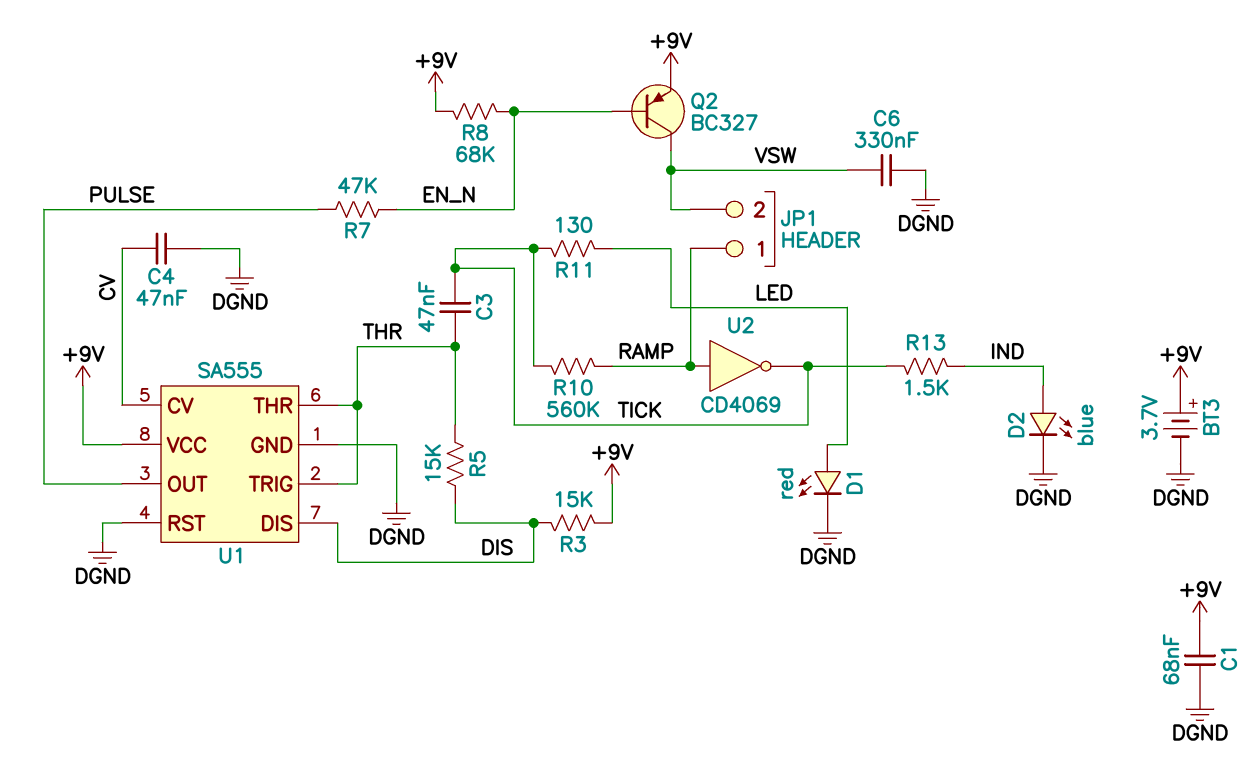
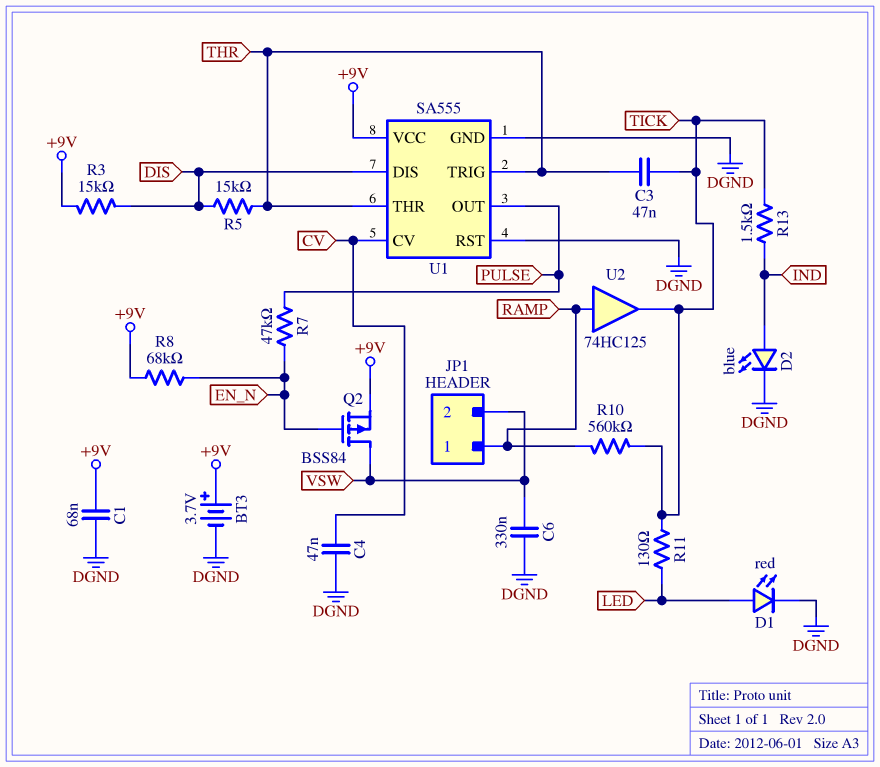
Q2: PNP BC327 (B EN_N, C VSW, E +9V) -> PMOS BSS84 (G EN_N, D VSW, S +9V)
U2: NOT CD4069 (in RAMP, out TICK) -> buffer 74HC125 (in RAMP, out TICK)

